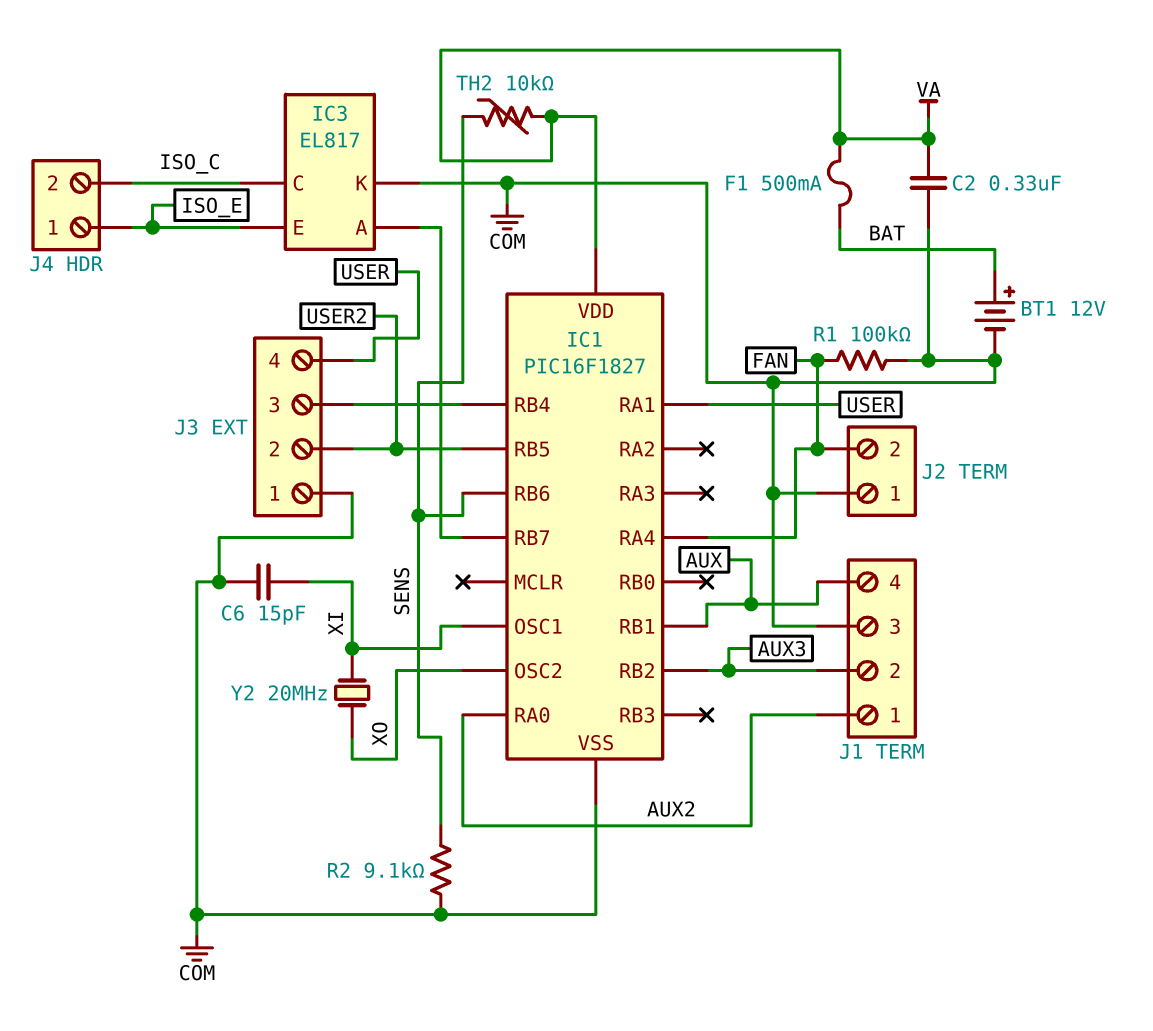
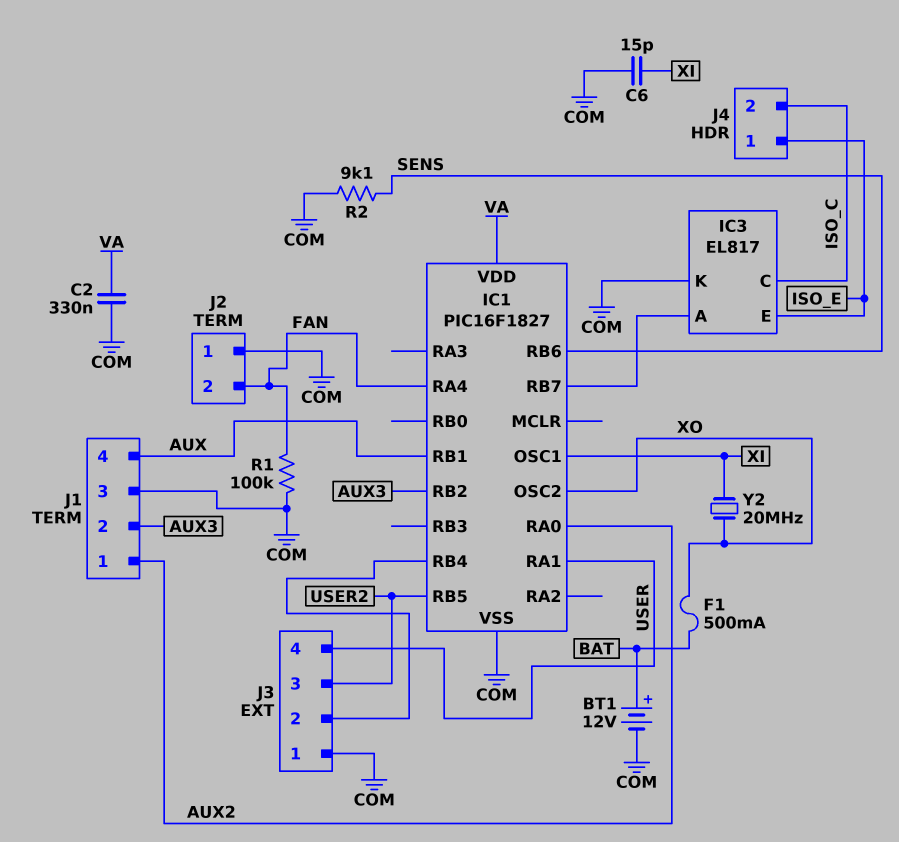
F1: 500mA (BAT, VA) -> 500mA (BAT, XO)
J3 pin 2: USER2 -> IC1/RB4
J3 pin 3: IC1/RB4 -> USER2
TH2: 10k (SENS, VA) -> none

